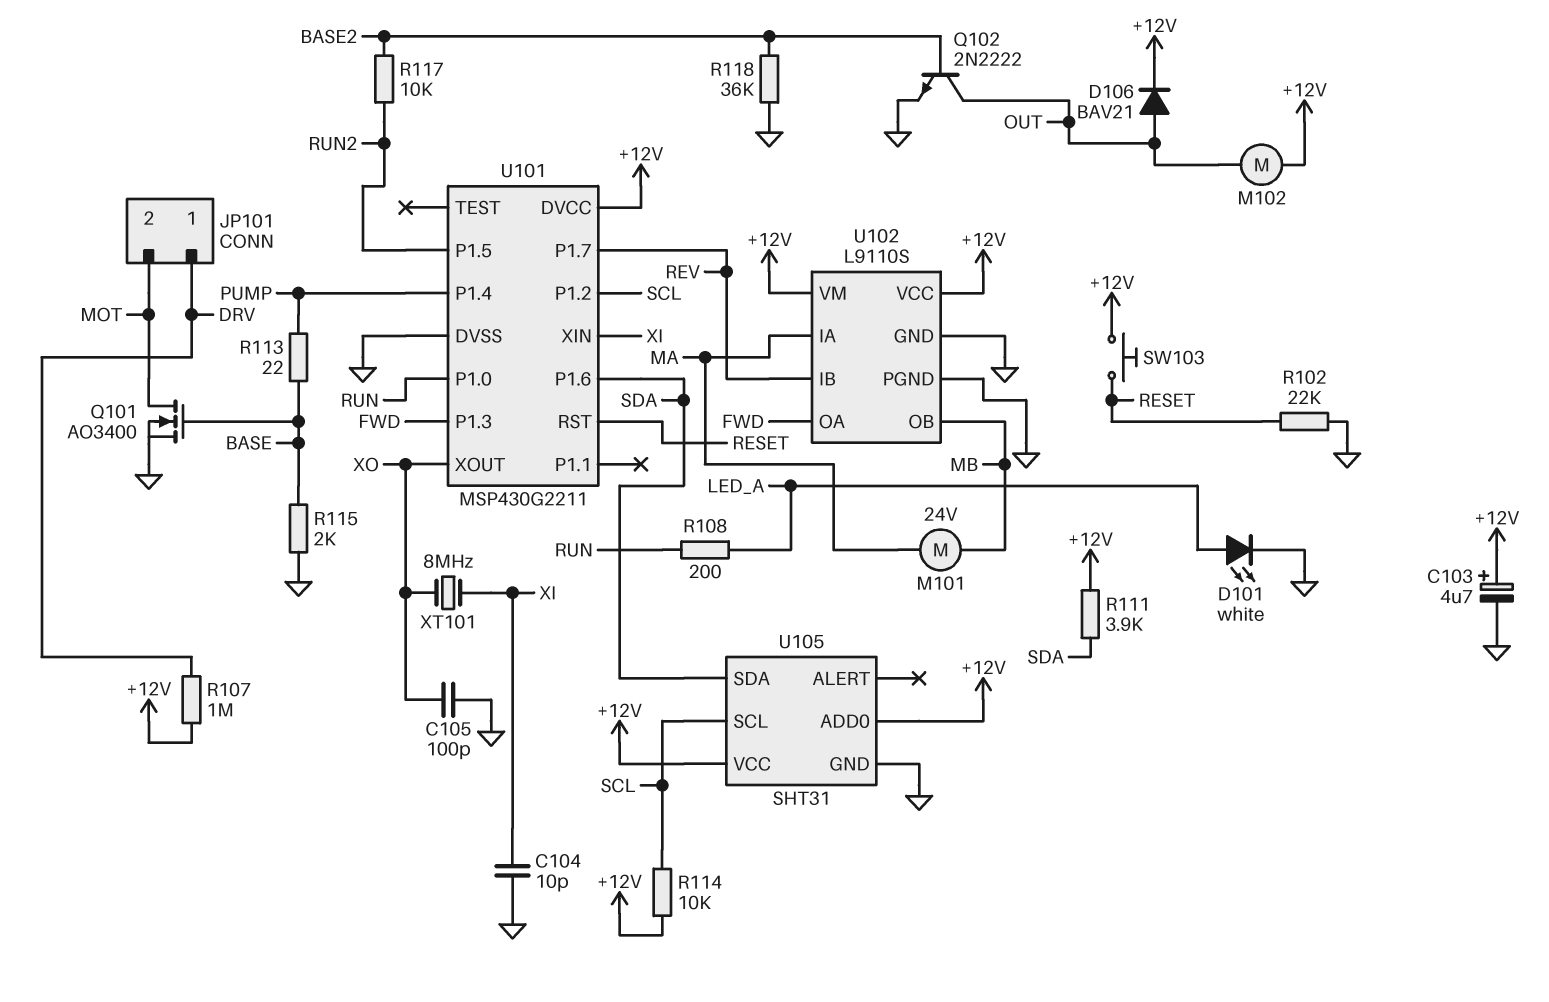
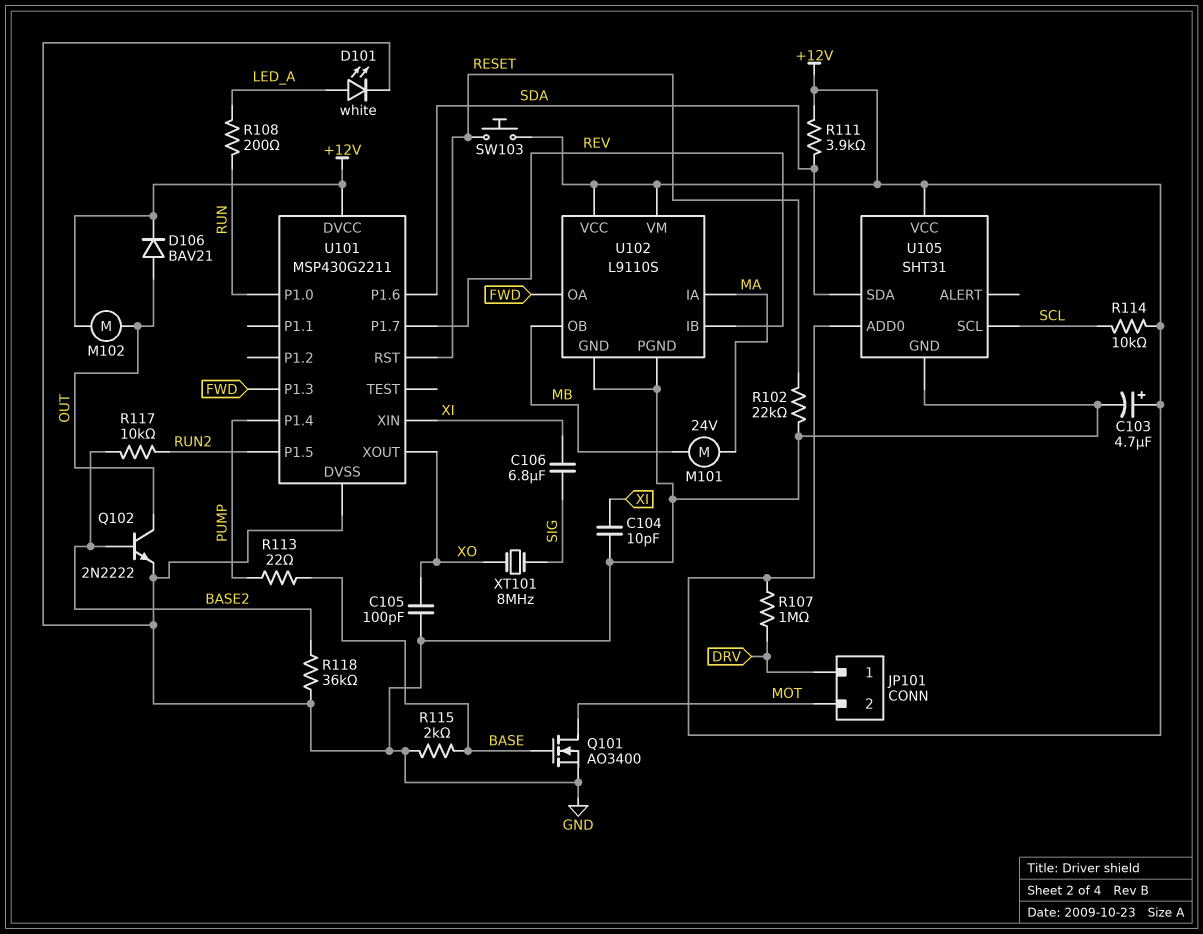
C106: none -> 6.8uF (SIG, XI)
U101 pin P1.2: SCL -> none
XT101: 8MHz (XI, XO) -> 8MHz (SIG, XO)

